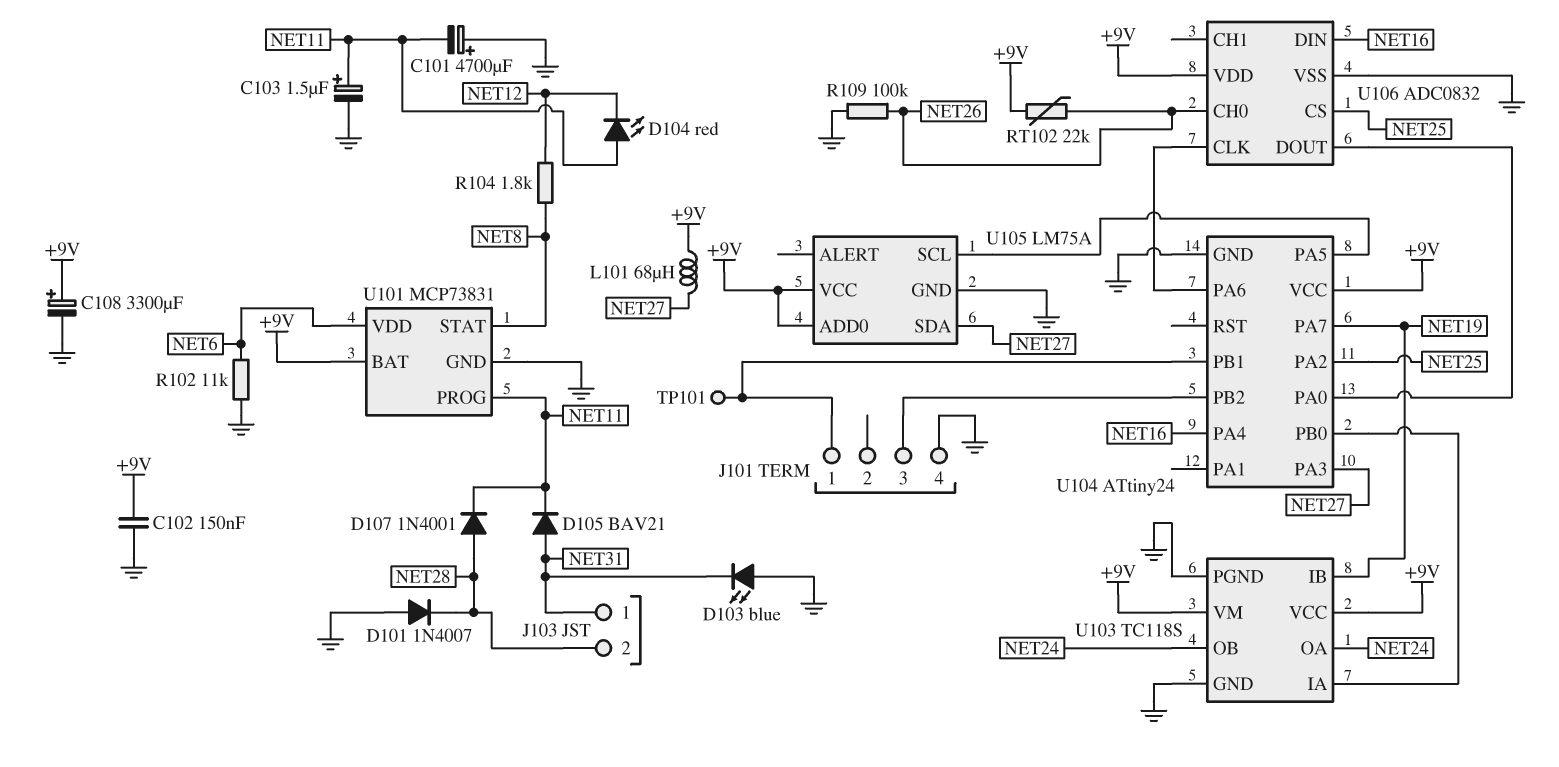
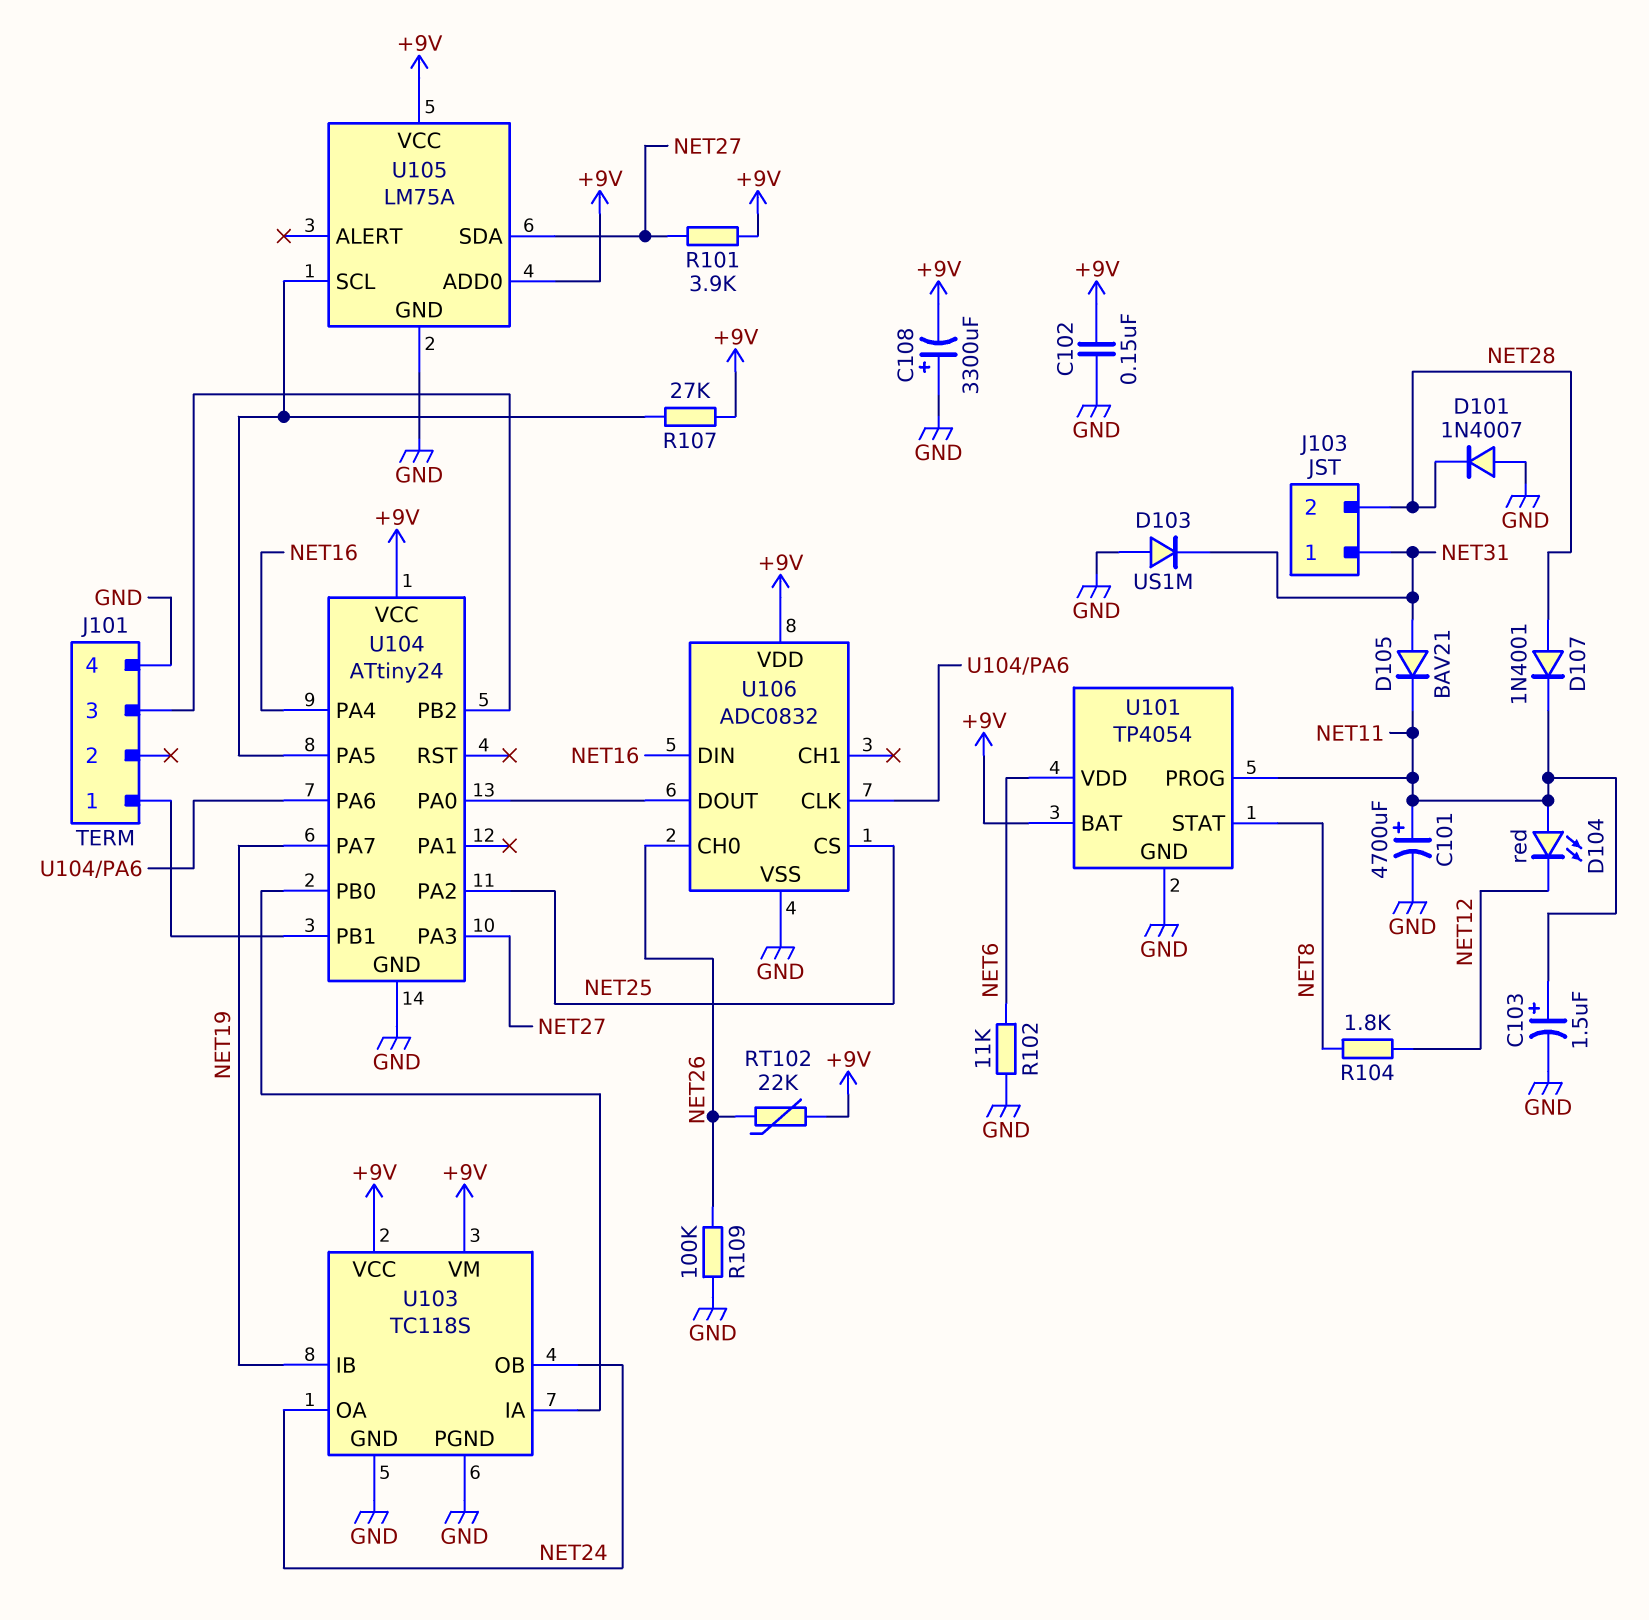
C101: 4700uF (plus GND, minus NET11) -> 4700uF (plus NET11, minus GND)
C108: 3300uF (plus +9V, minus GND) -> 3300uF (plus GND, minus +9V)
D103: LED blue (A GND, K NET31) -> diode US1M (A GND, K NET31)
L101: 68uH (+9V, NET27) -> none
R101: none -> 3.9k (+9V, NET27)
R107: none -> 27k (+9V, U104/PA5)
TP101: test point (J101/1) -> none
U101: MCP73831 -> TP4054

